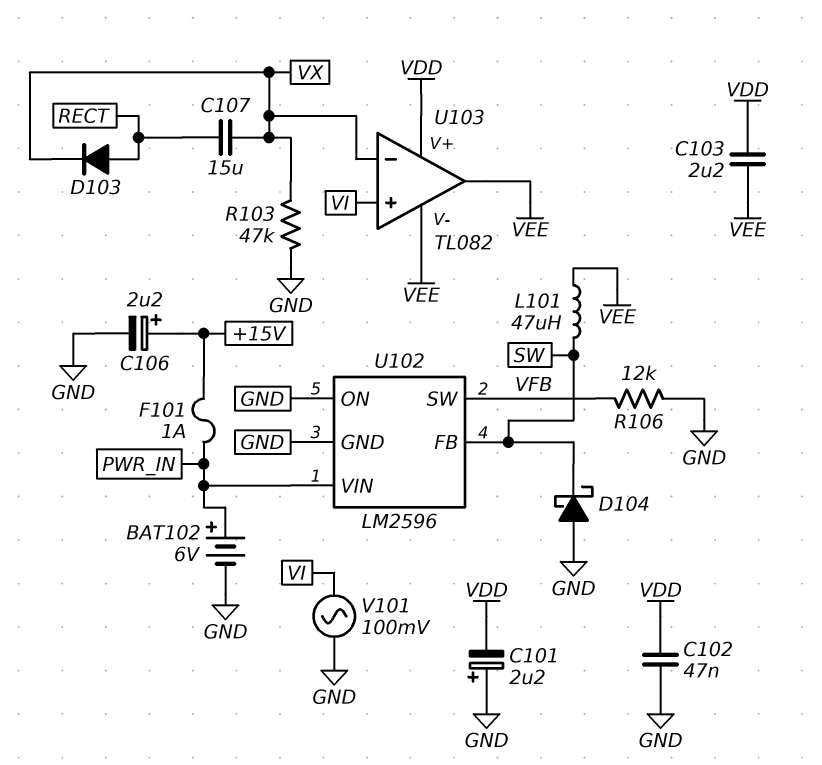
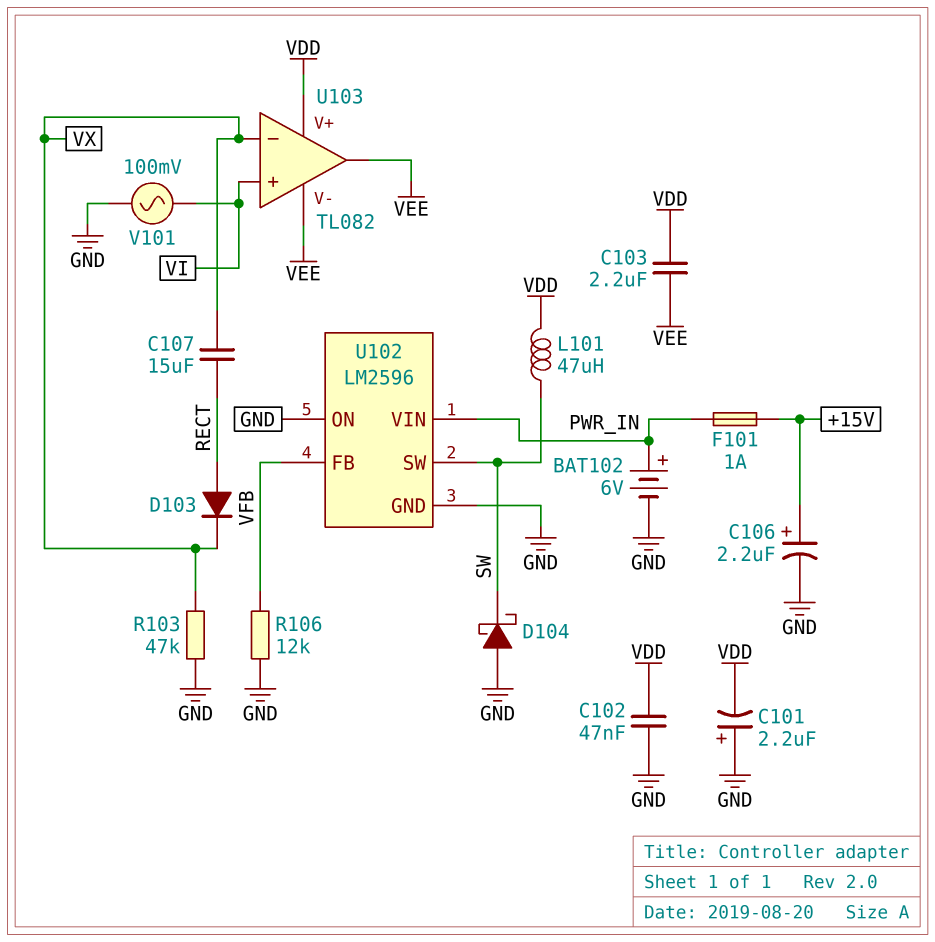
L101: 47uH (SW, VEE) -> 47uH (SW, VDD)
U102 pin FB: SW -> VFB
U102 pin SW: VFB -> SW

